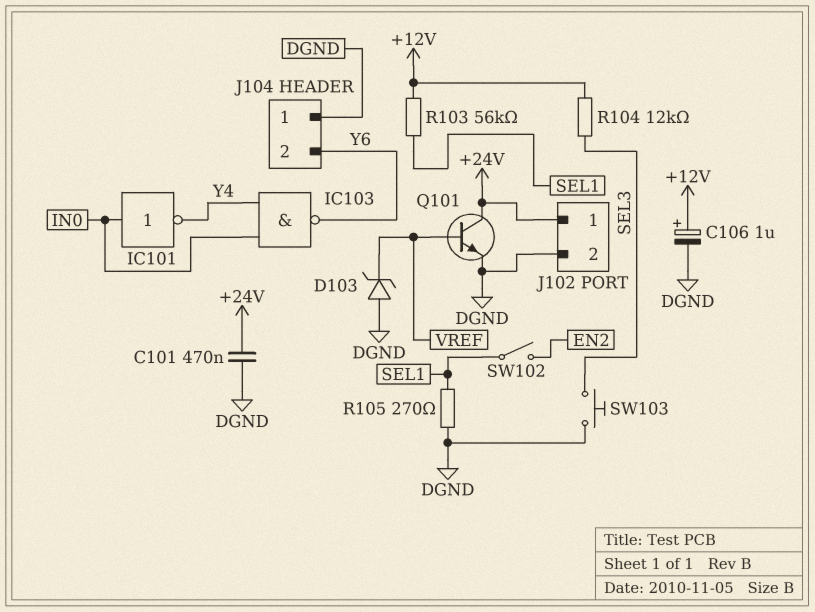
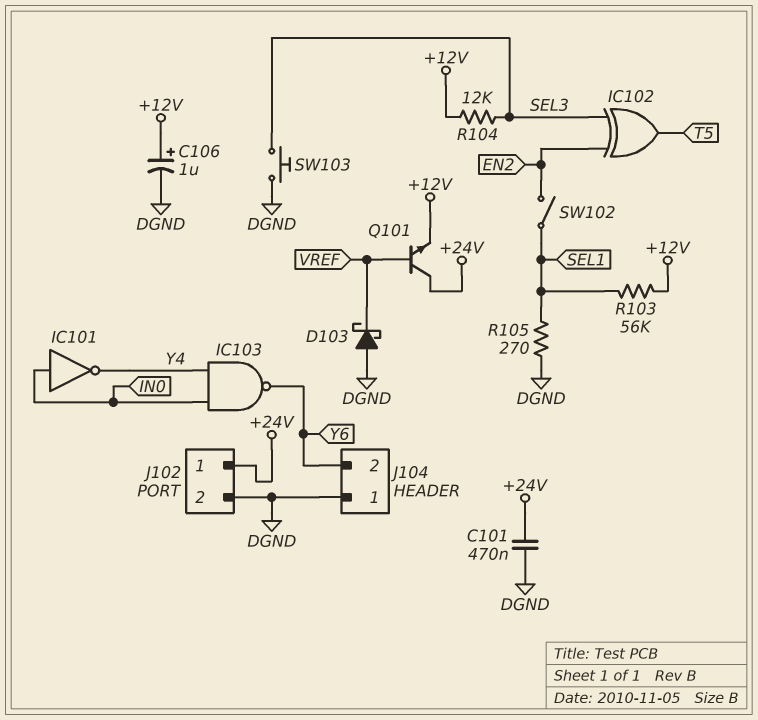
D103: zener (A DGND, K VREF) -> schottky (A DGND, K VREF)
IC102: none -> XOR (in EN2, in SEL3, out T5)
Q101: NPN (B VREF, C +24V, E DGND) -> NPN (B VREF, C +24V, E +12V)

